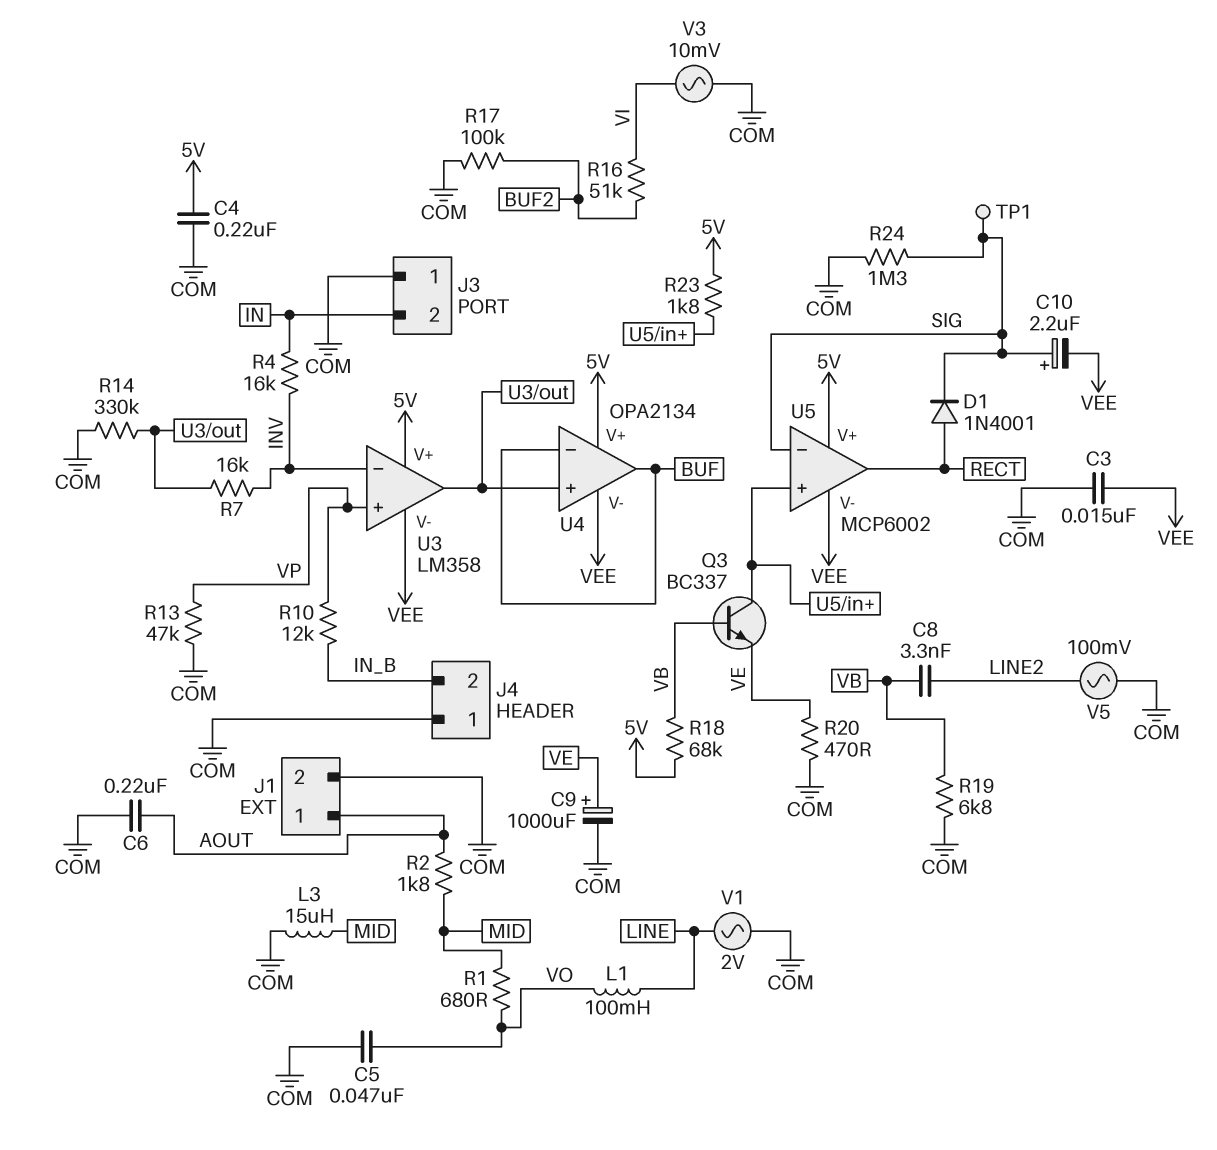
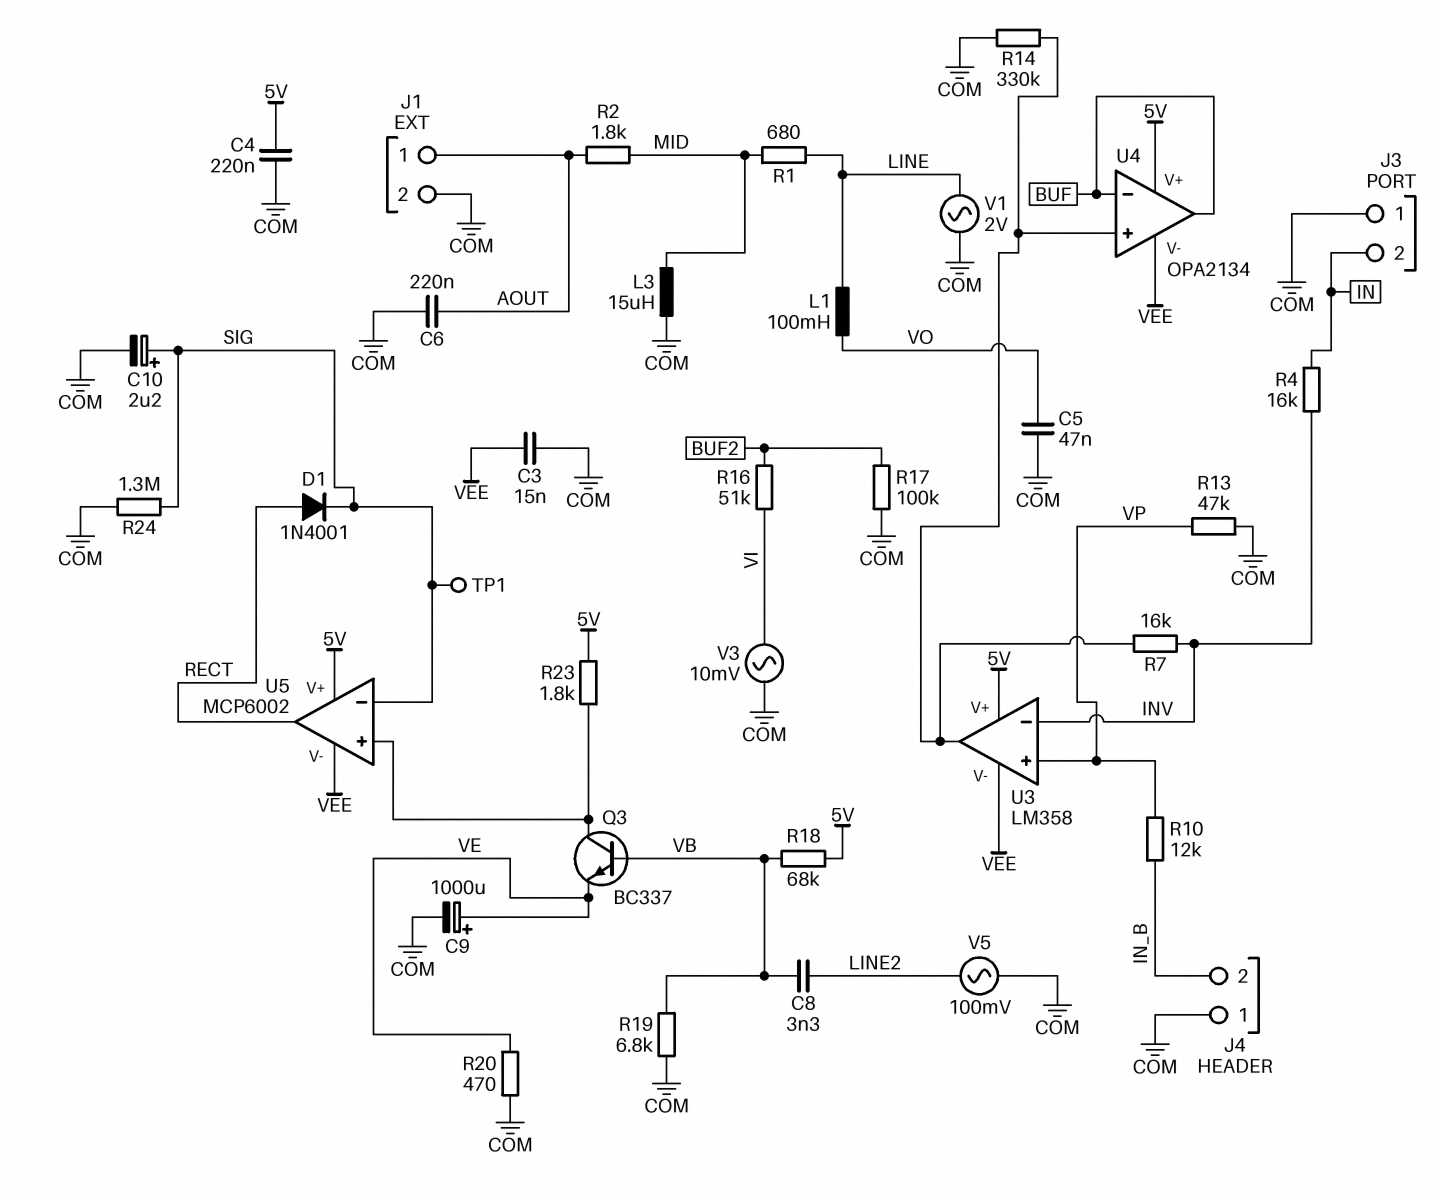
C10: 2.2uF (plus SIG, minus VEE) -> 2.2uF (plus SIG, minus COM)
R1: 680 (MID, VO) -> 680 (LINE, MID)

